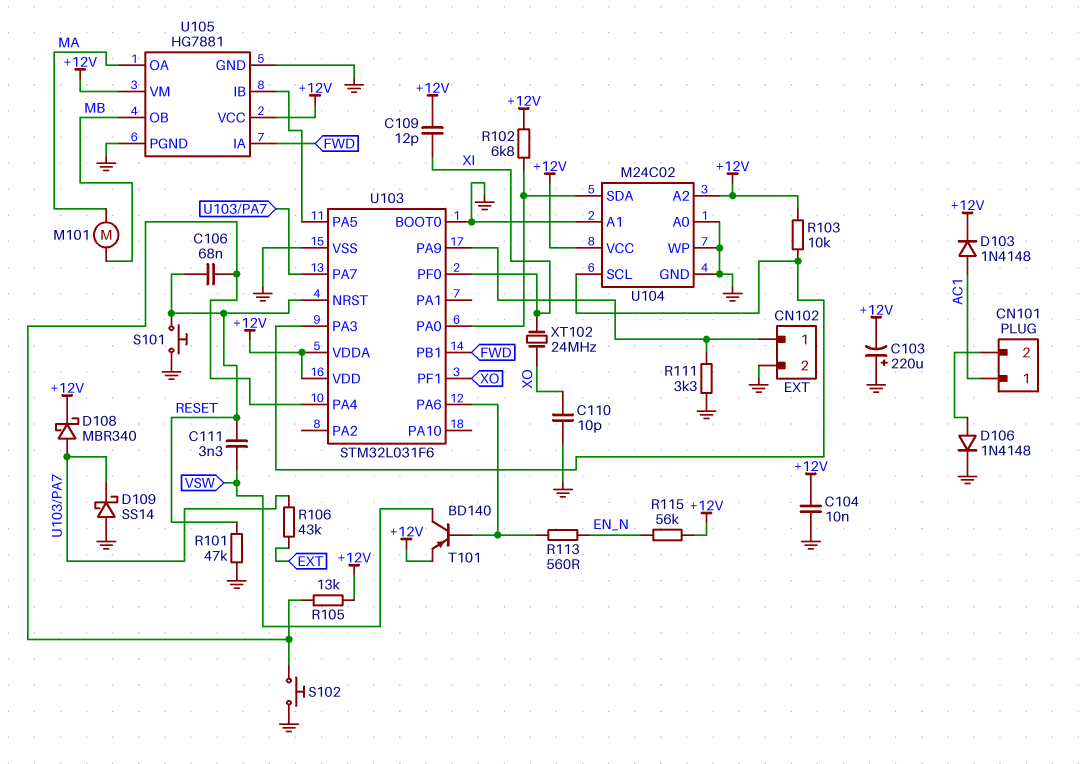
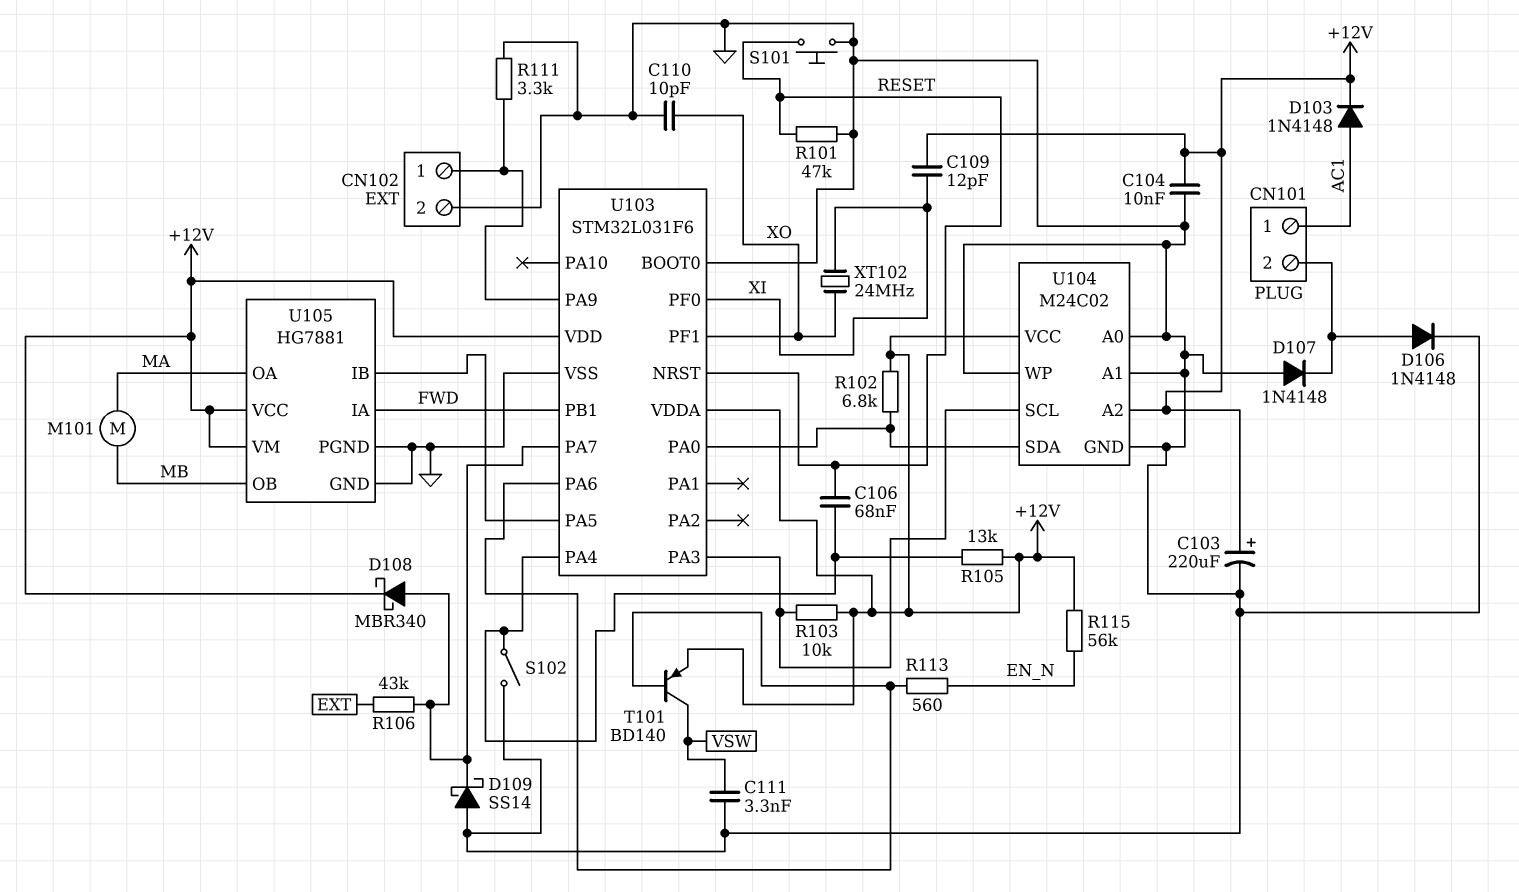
C103: 220uF (plus GND, minus +12V) -> 220uF (plus +12V, minus GND)
C111: 3.3nF (RESET, VSW) -> 3.3nF (GND, VSW)
D107: none -> diode 1N4148 (A GND, K CN101/2)
S102: button (GND, U103/PA4) -> switch (GND, U103/PA4)

